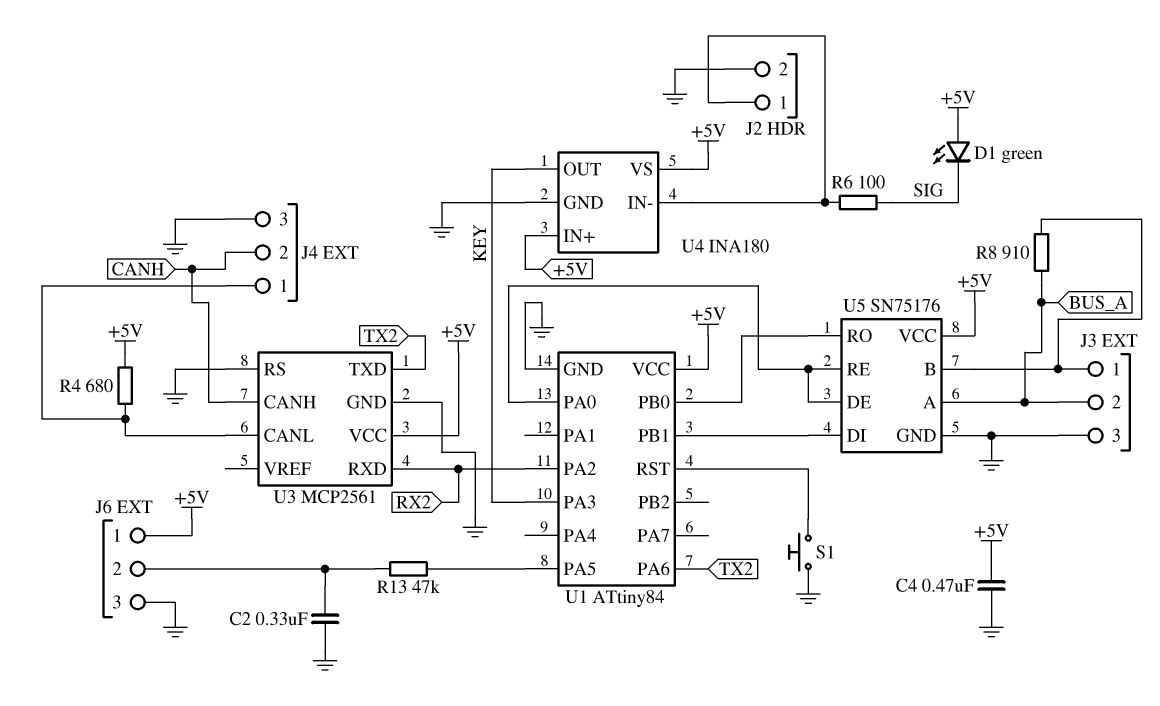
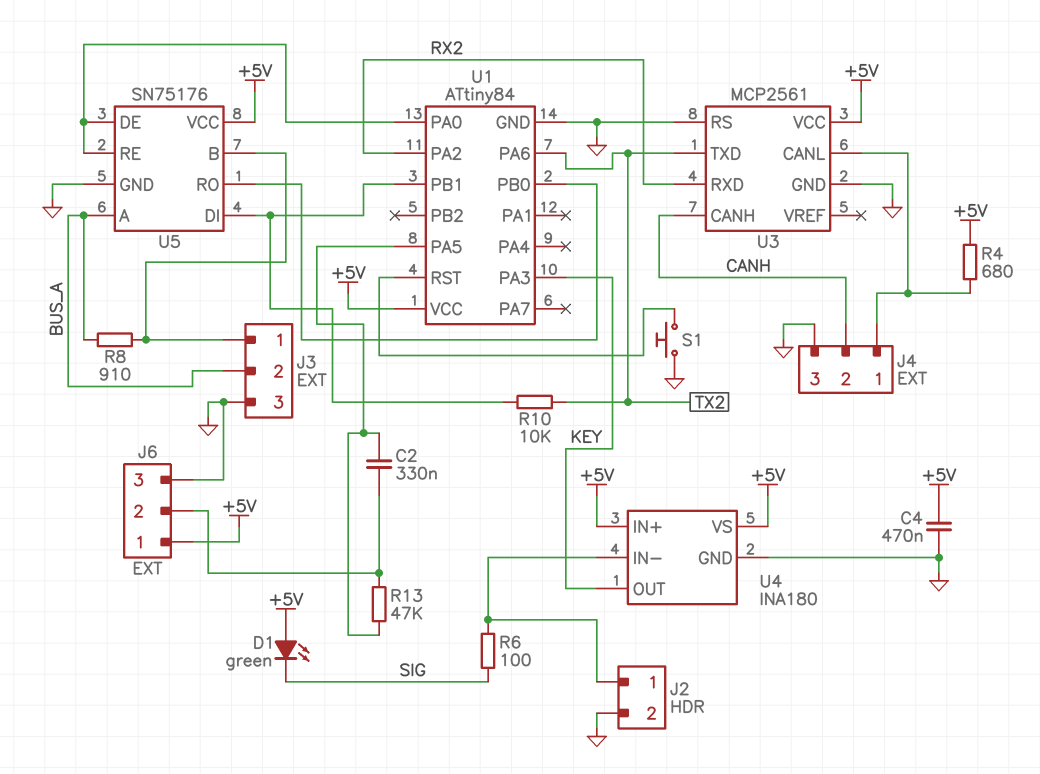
C2: 330nF (GND, J6/2) -> 330nF (J6/2, U1/PA5)
R10: none -> 10k (TX2, U1/PB1)

